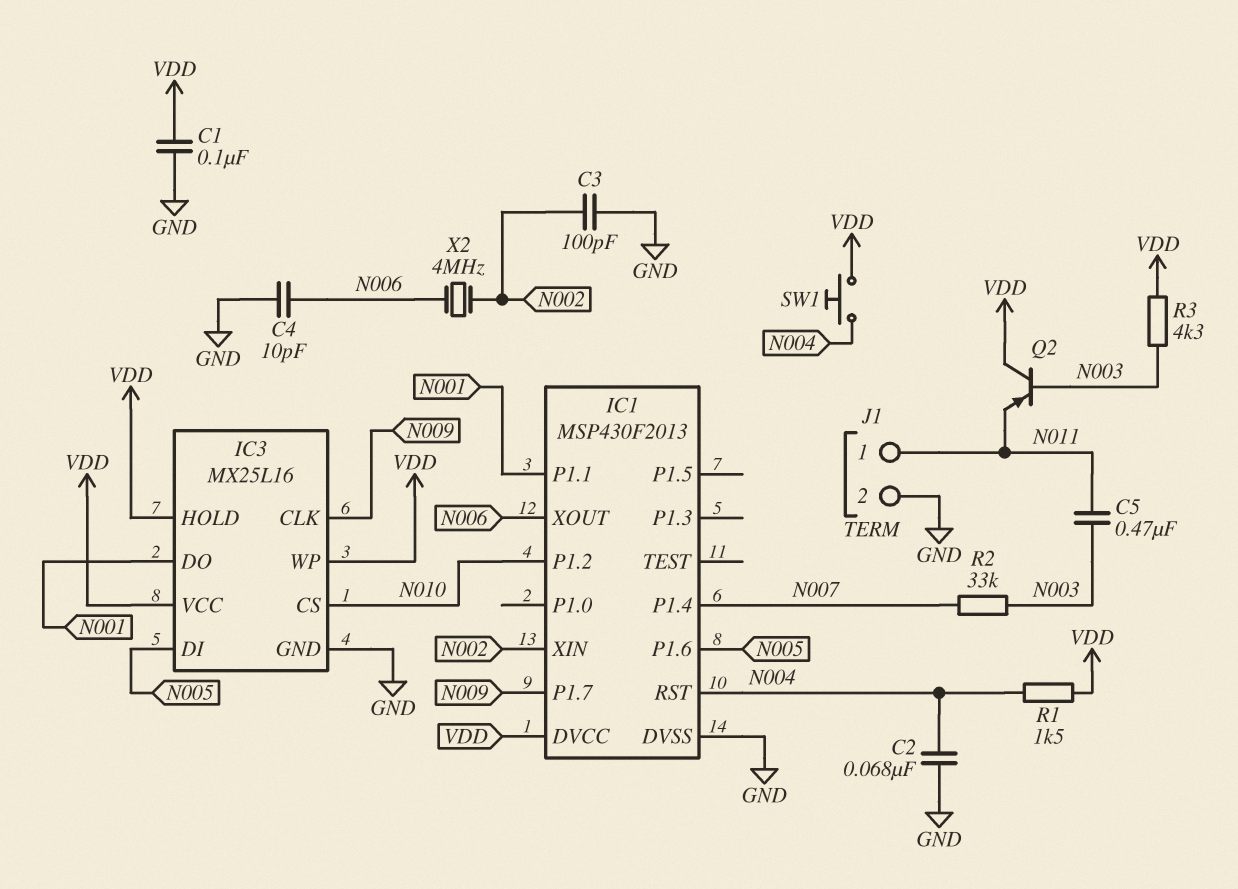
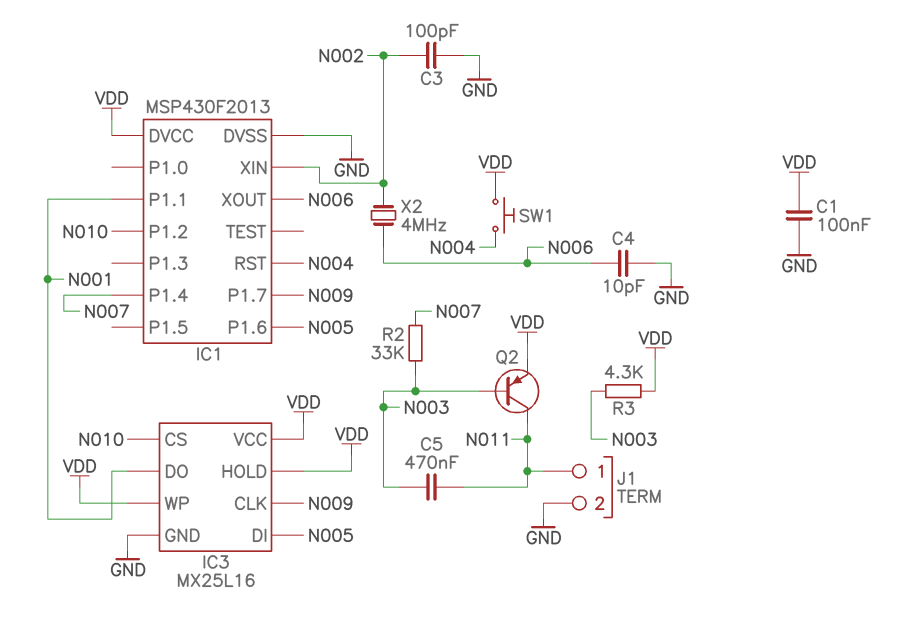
C2: 68nF (GND, N004) -> none
Q2: PNP (B N003, C VDD, E N011) -> PNP (B N003, C N011, E VDD)
R1: 1.5k (N004, VDD) -> none

